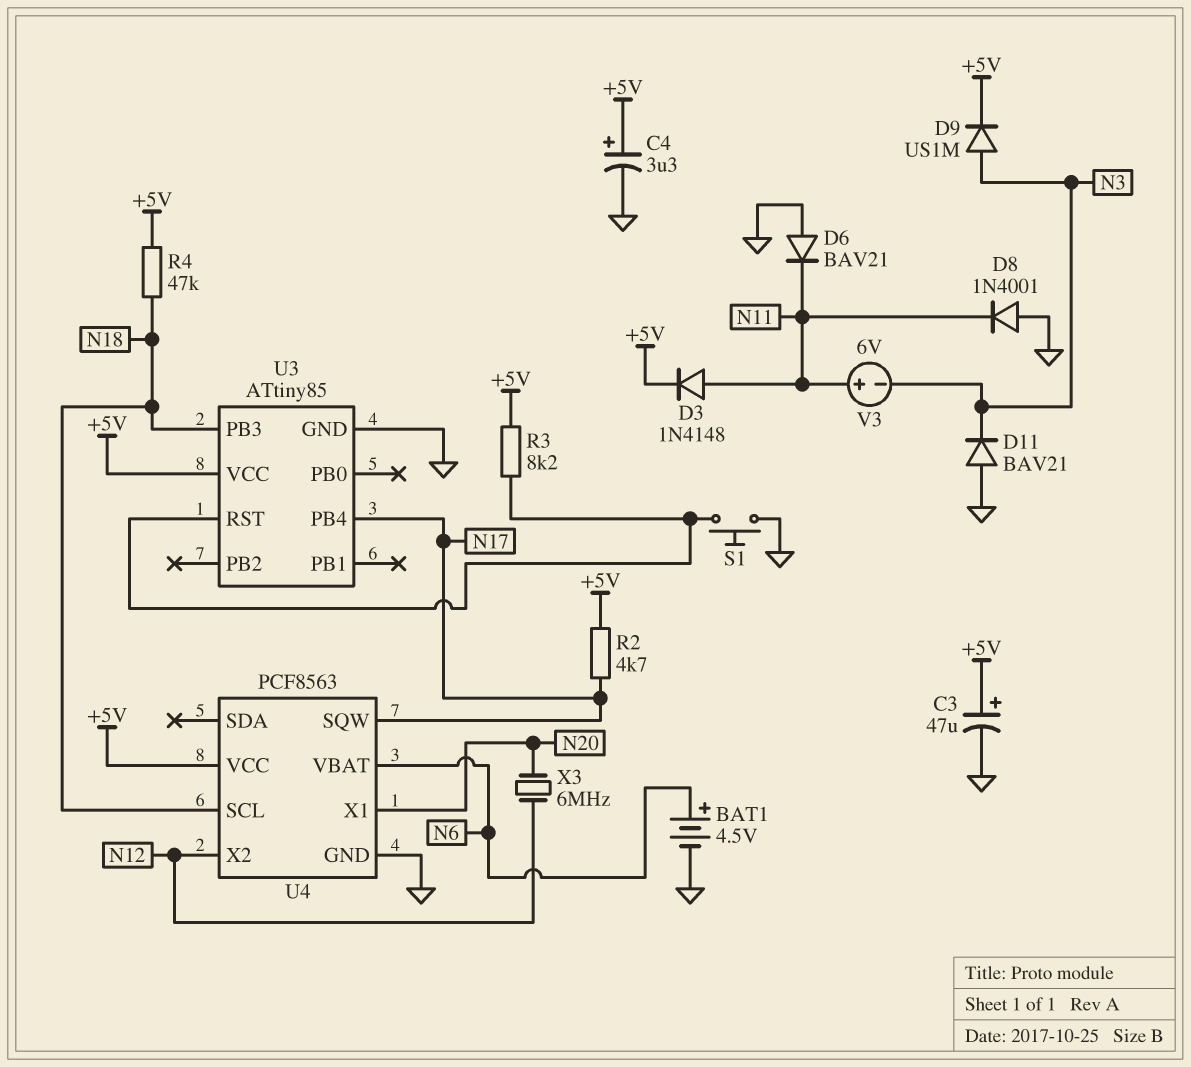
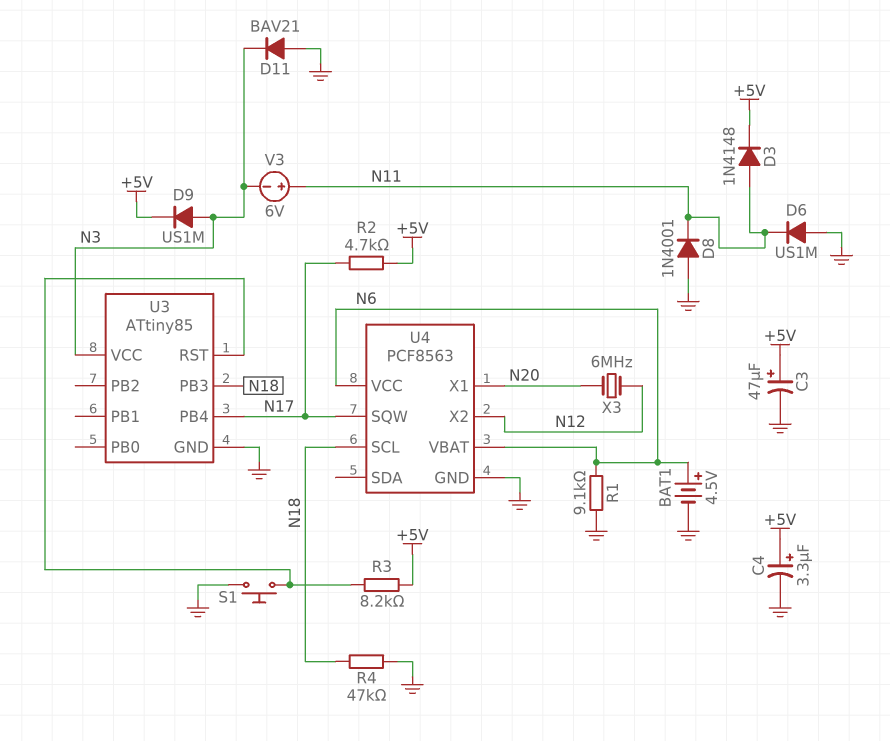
D6: diode BAV21 (A GND, K N11) -> diode US1M (A GND, K N11)
R1: none -> 9.1k (GND, N6)
R4: 47k (+5V, N18) -> 47k (GND, N18)
U3 pin VCC: +5V -> N3
U4 pin VCC: +5V -> N6

